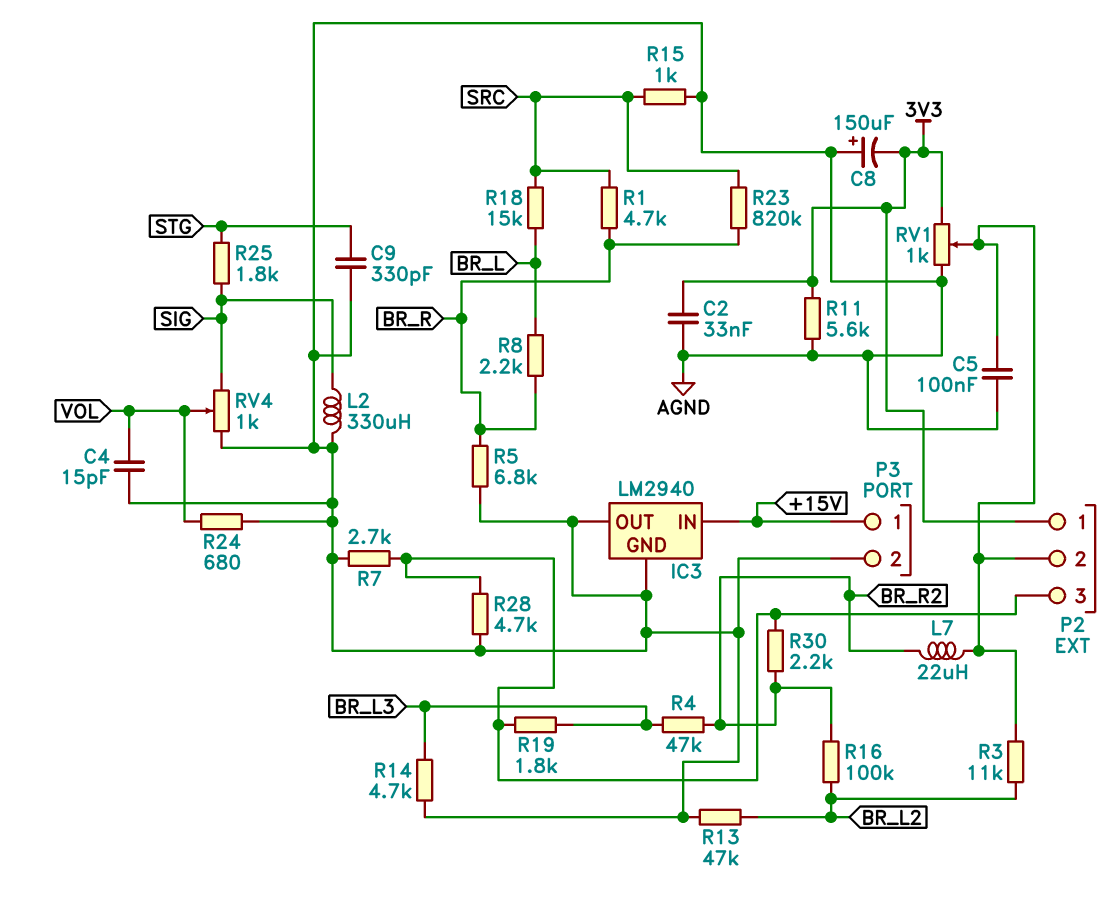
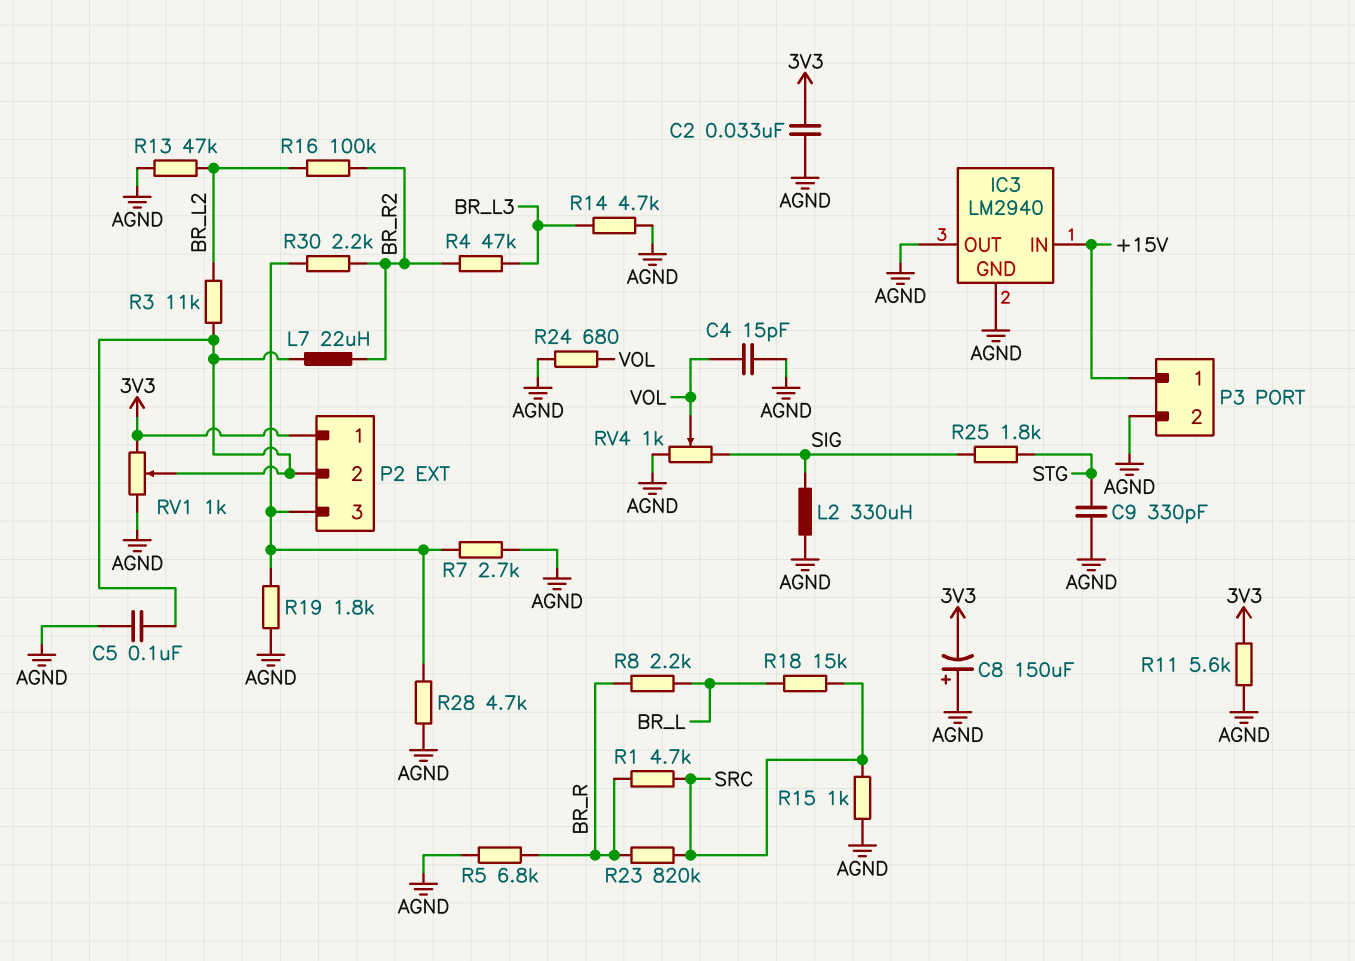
R19: 1.8k (BR_L3, P2/3) -> 1.8k (AGND, P2/3)

